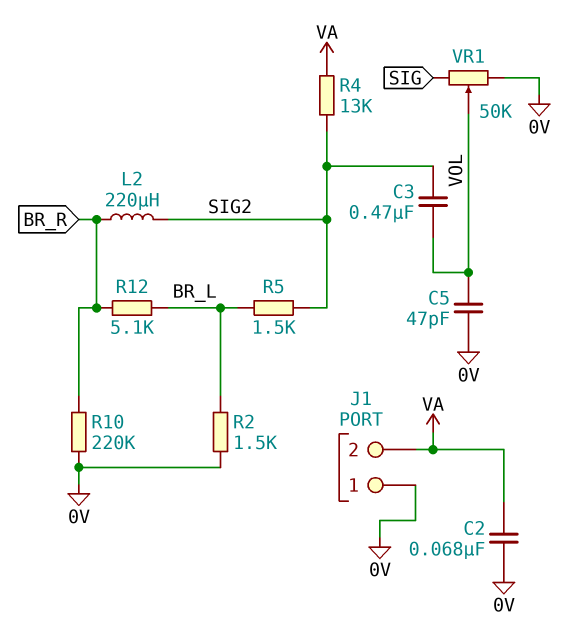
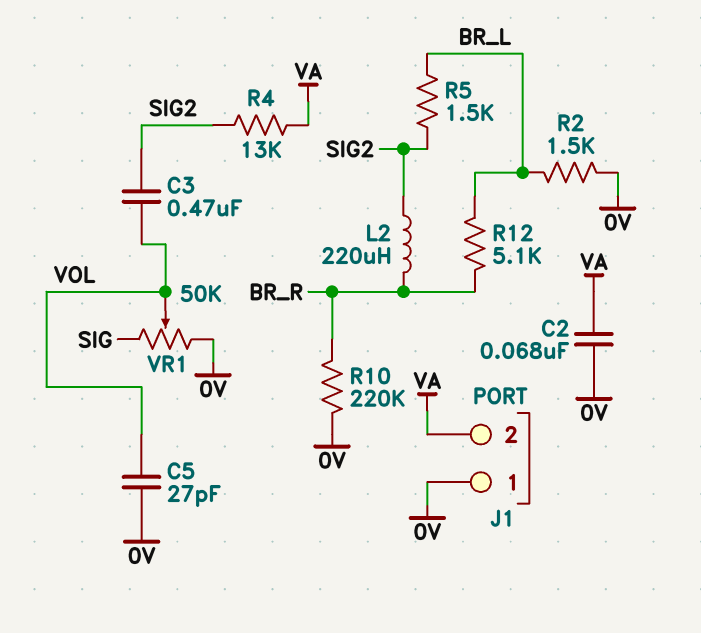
C5: 47pF (0V, VOL) -> 27pF (0V, VOL)

